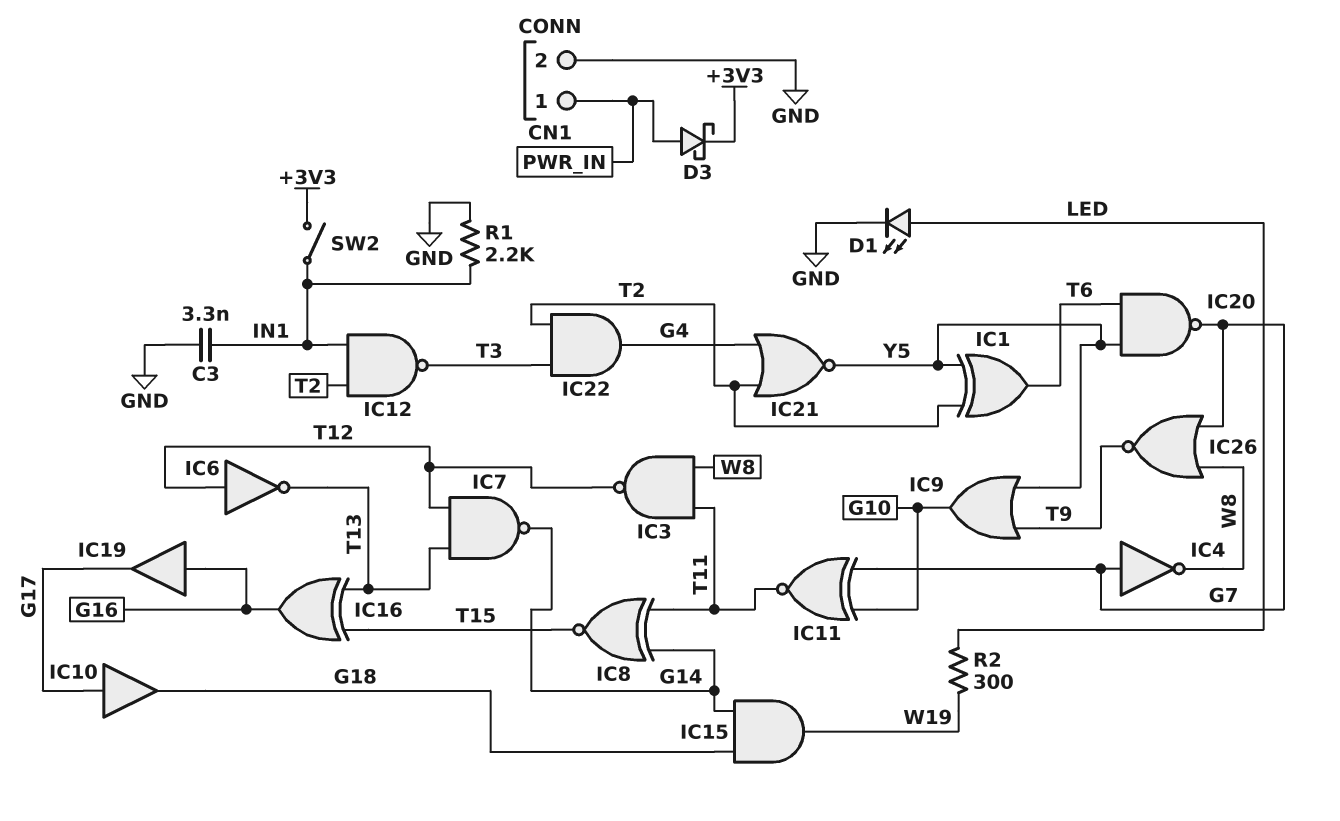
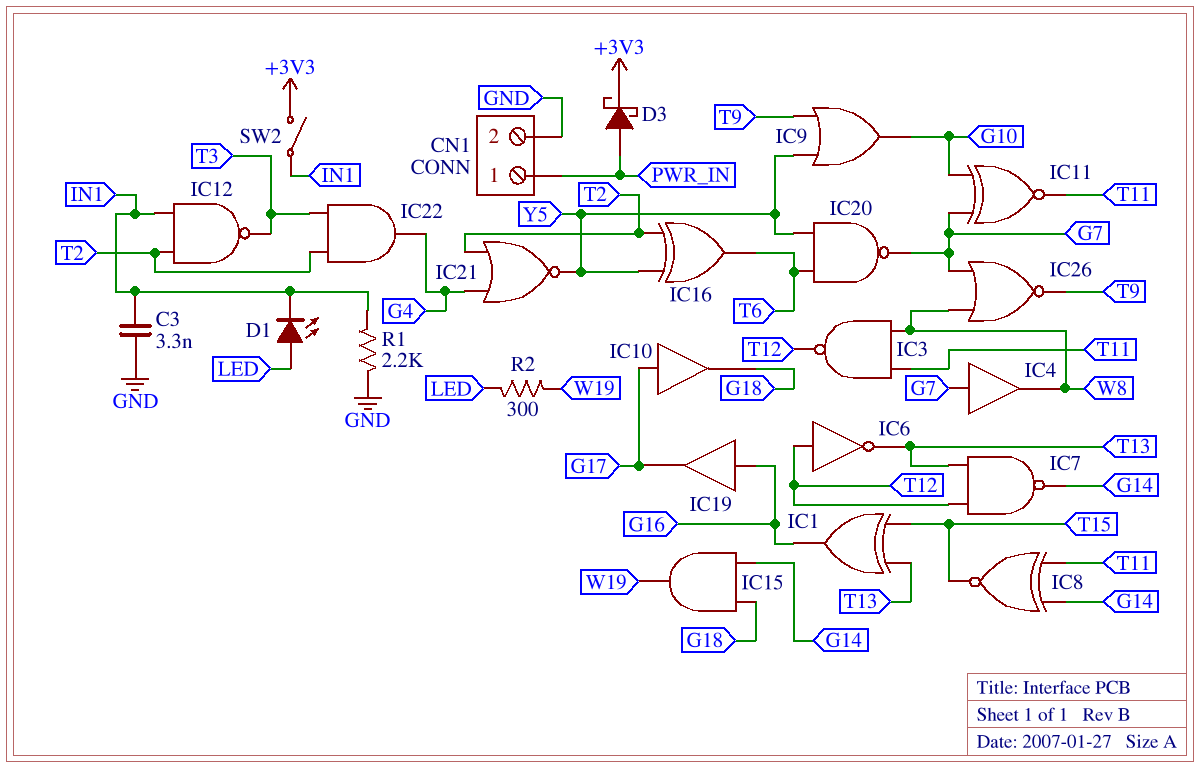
D1: LED (A LED, K GND) -> LED (A LED, K IN1)
IC1: XOR (in T2, in Y5, out T6) -> XOR (in T13, in T15, out G16)
IC4: NOT (in G7, out W8) -> buffer (in G7, out W8)
IC16: XOR (in T13, in T15, out G16) -> XOR (in T2, in Y5, out T6)

